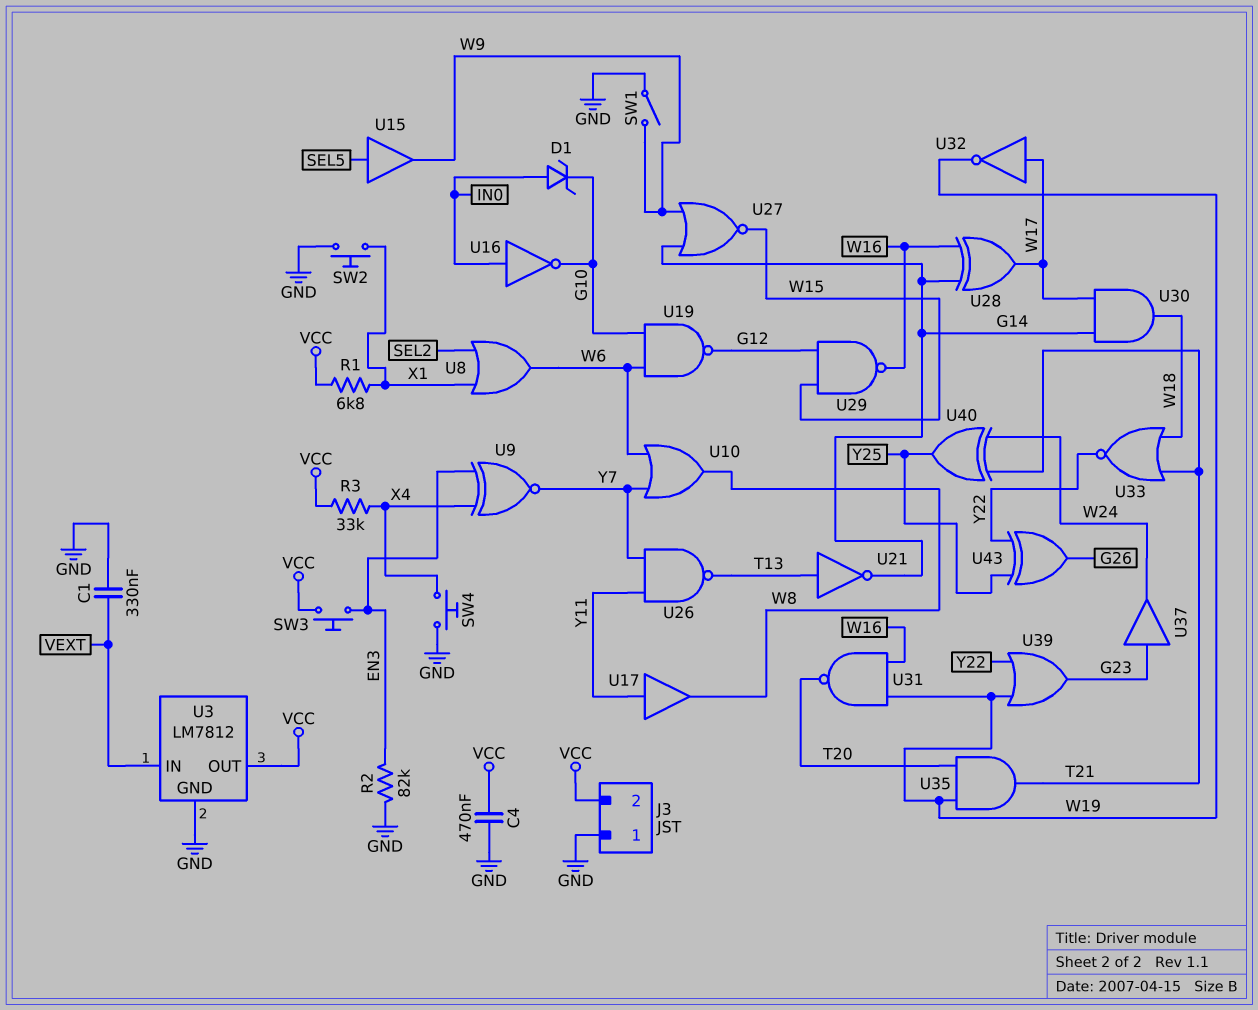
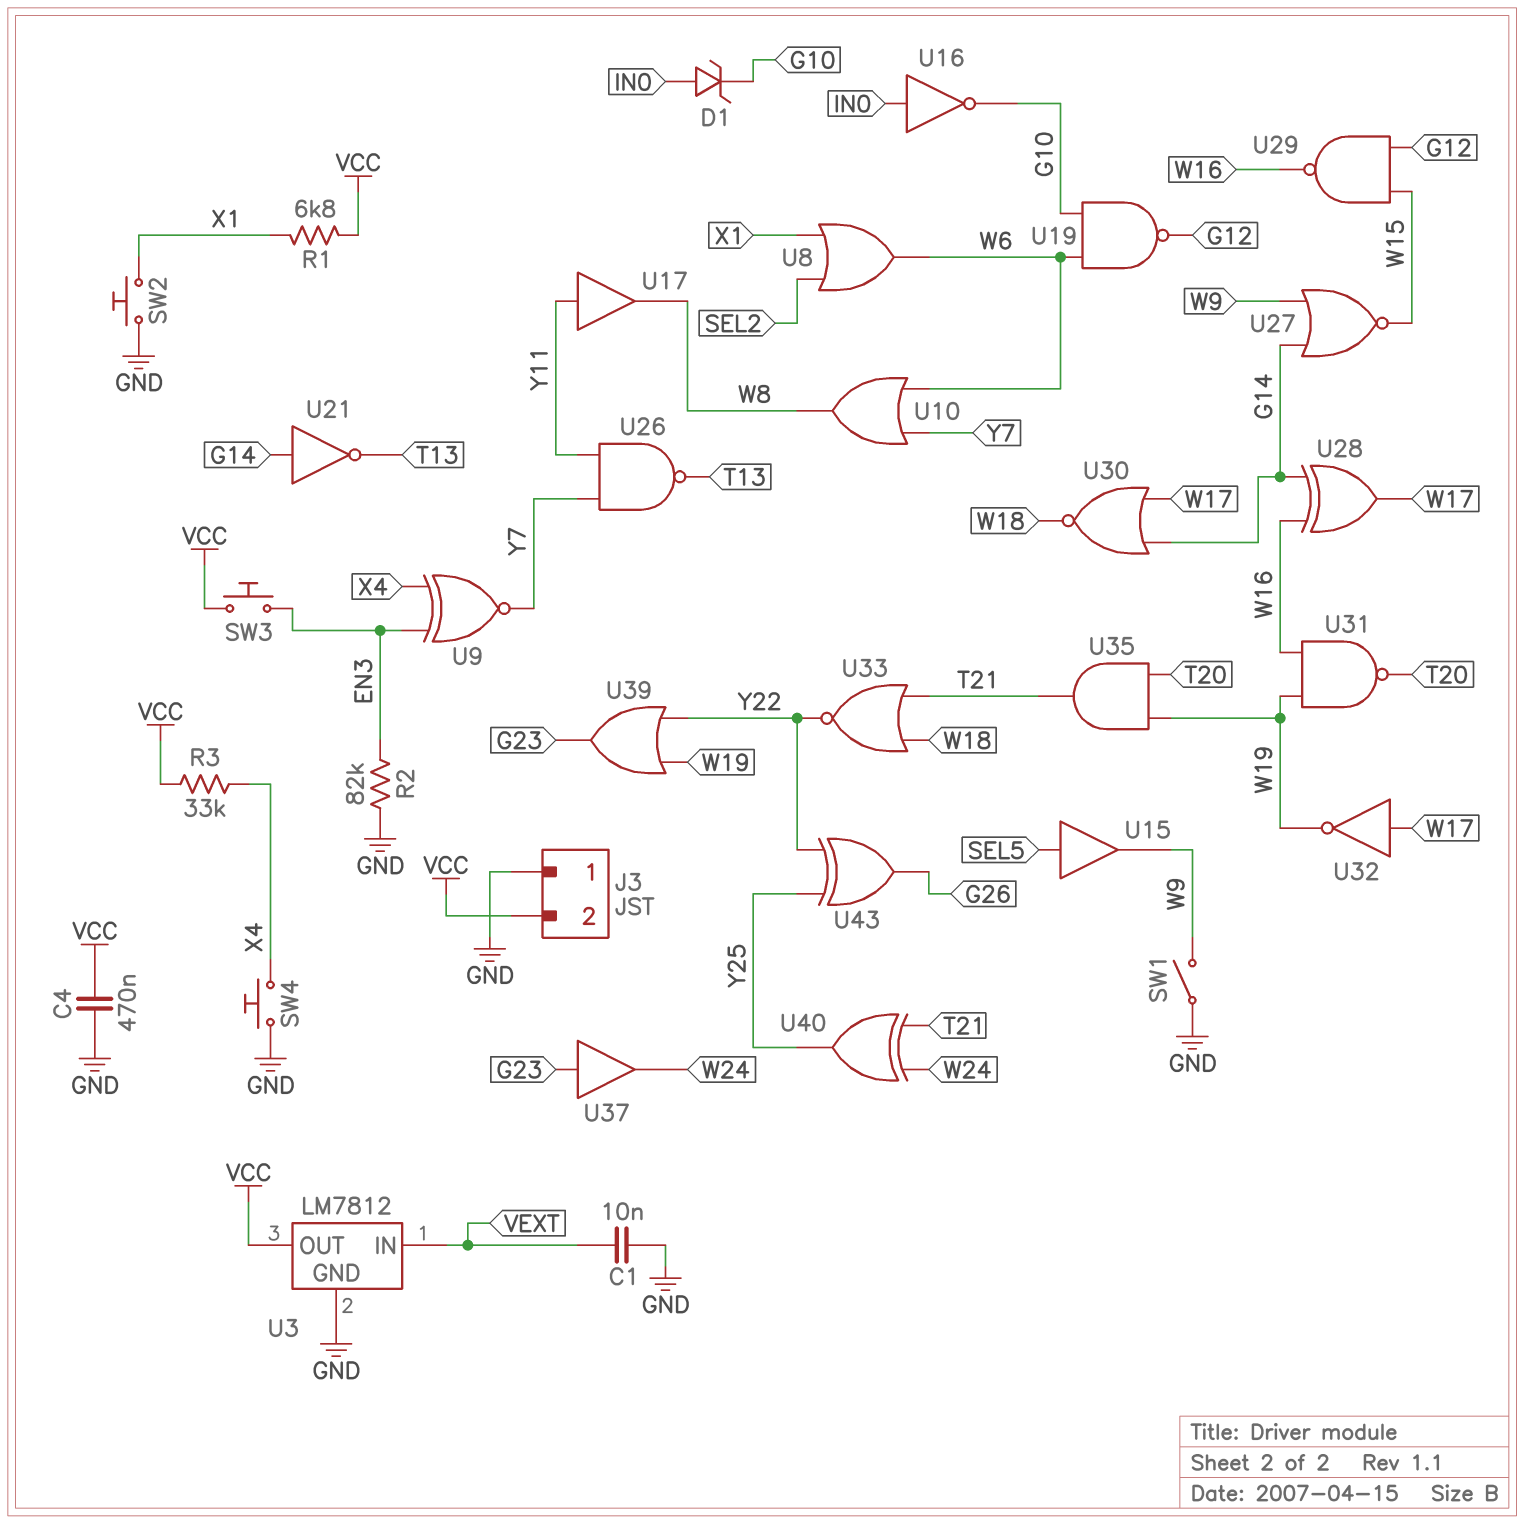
C1: 330nF (GND, VEXT) -> 10nF (GND, VEXT)
U21: NOT (in T13, out G14) -> NOT (in G14, out T13)
U30: AND (in G14, in W17, out W18) -> NOR (in G14, in W17, out W18)

